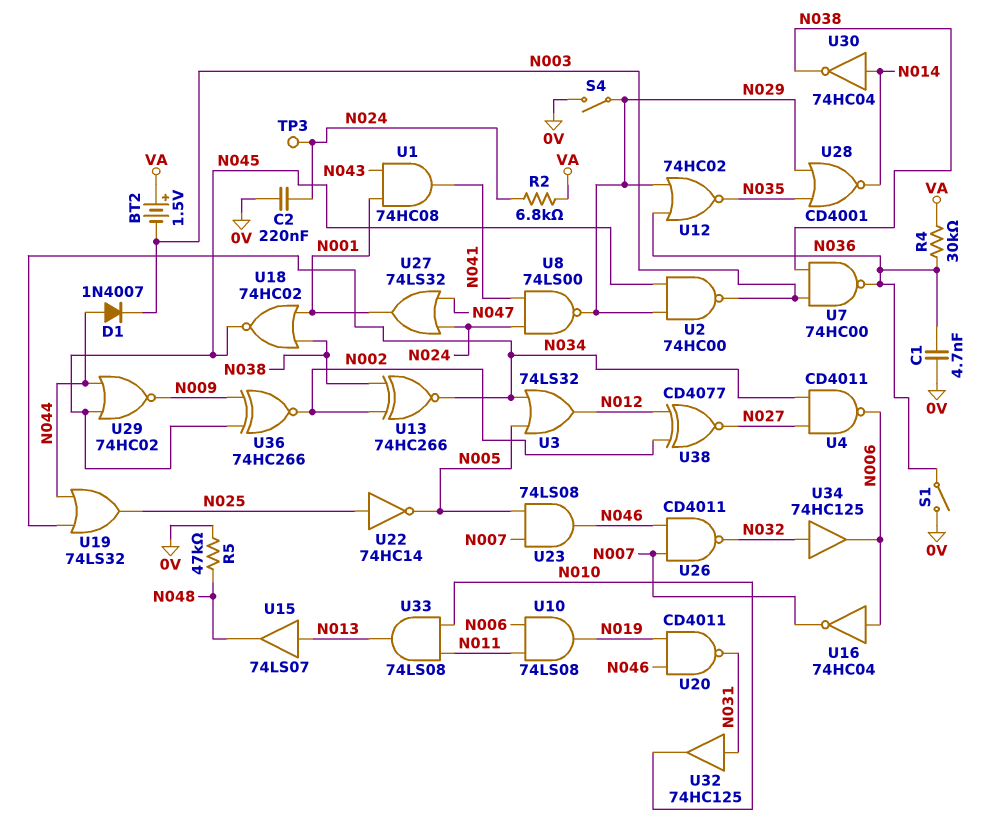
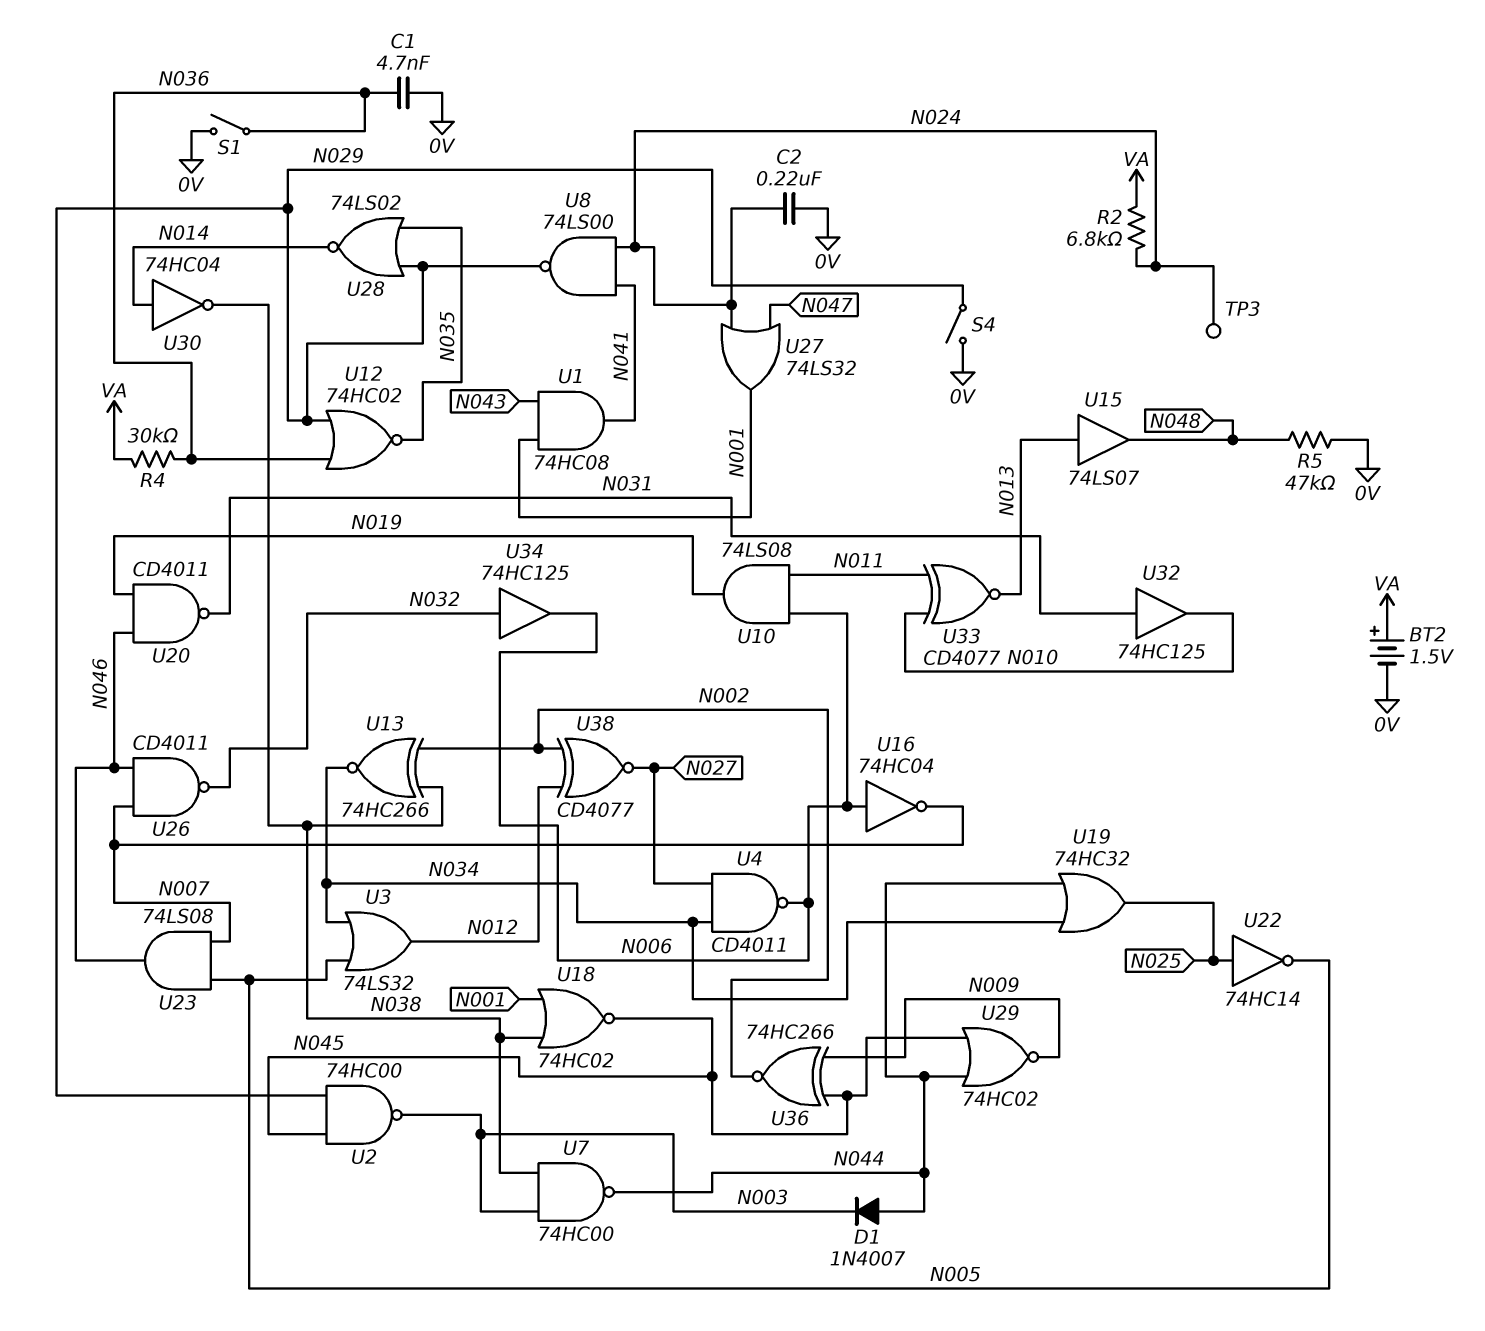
BT2: 1.5V (plus VA, minus N003) -> 1.5V (plus VA, minus 0V)
U7: NAND 74HC00 (in N003, in N038, out N036) -> NAND 74HC00 (in N003, in N038, out N044)
U19: OR 74LS32 (in N034, in N044, out N025) -> OR 74HC32 (in N034, in N044, out N025)
U28: NOR CD4001 (in N029, in N035, out N014) -> NOR 74LS02 (in N029, in N035, out N014)
U33: AND 74LS08 (in N010, in N011, out N013) -> XNOR CD4077 (in N010, in N011, out N013)

